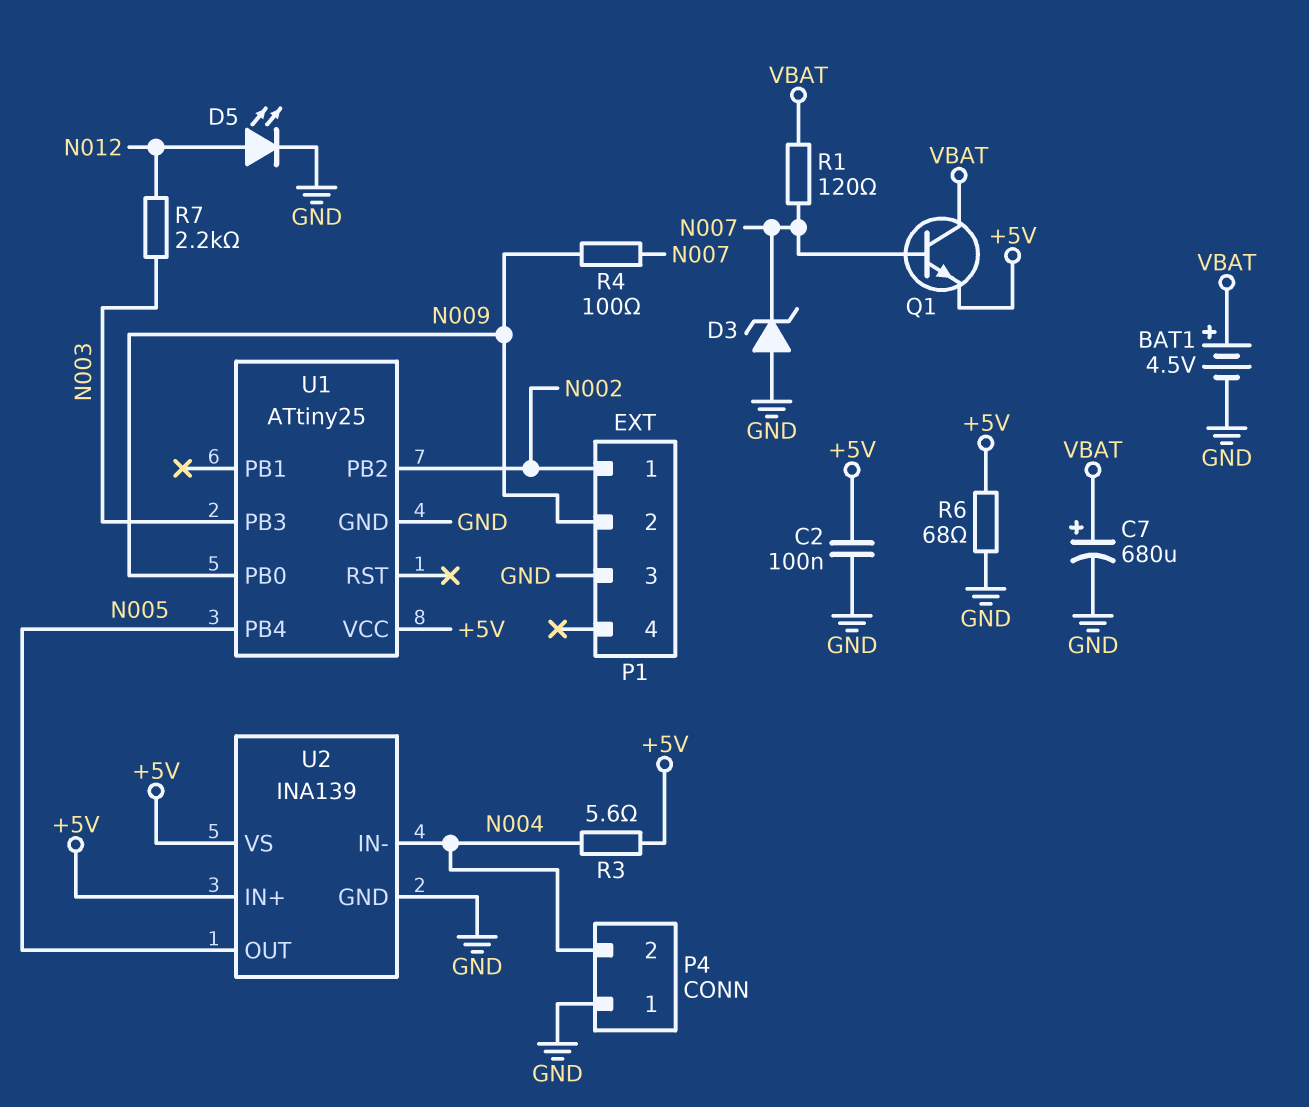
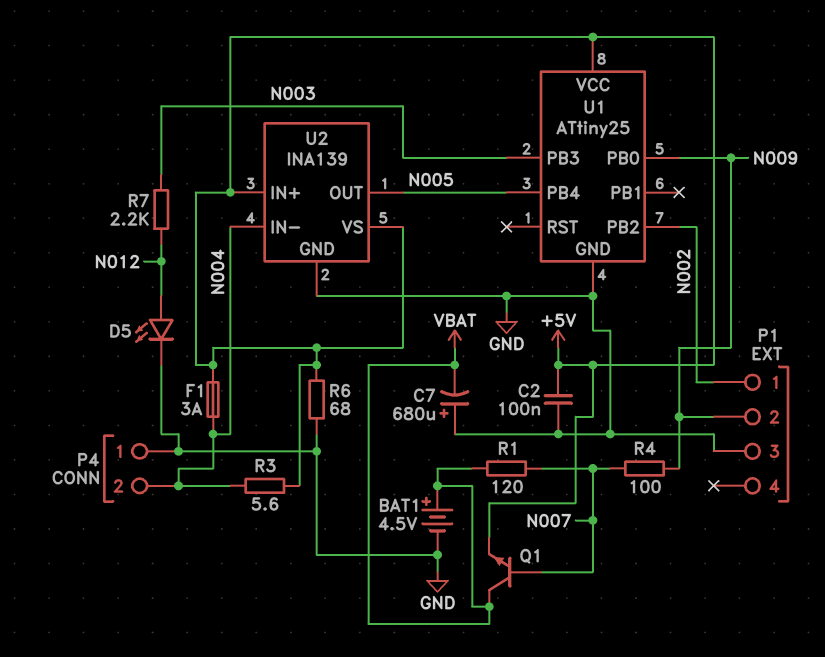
C7: 680uF (plus VBAT, minus GND) -> 680uF (plus GND, minus VBAT)
D3: zener (A GND, K N007) -> none
F1: none -> 3A (+5V, N004)

